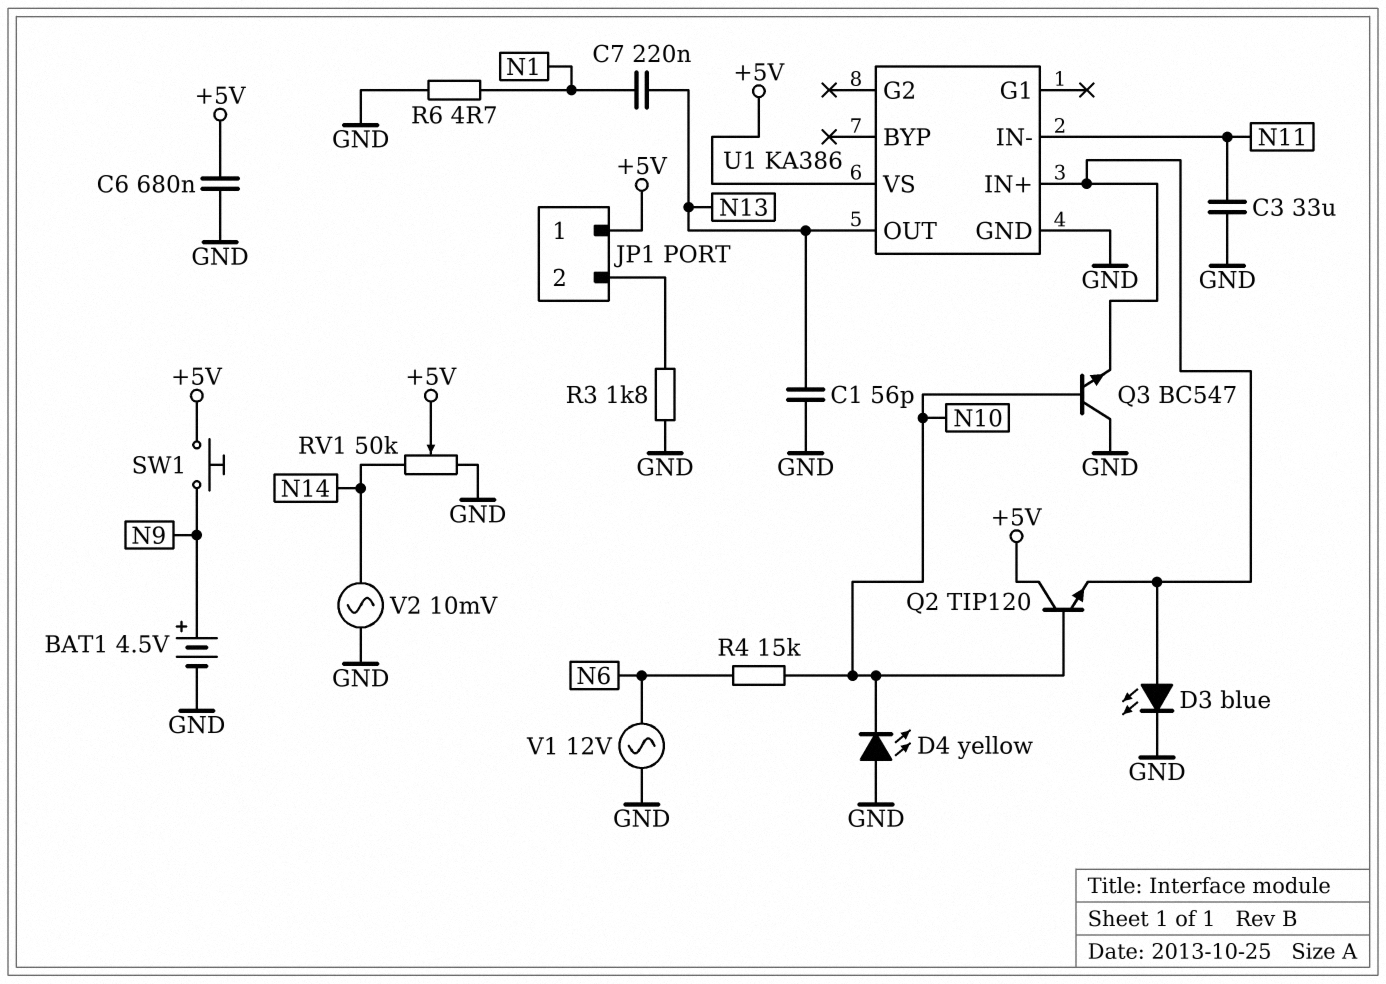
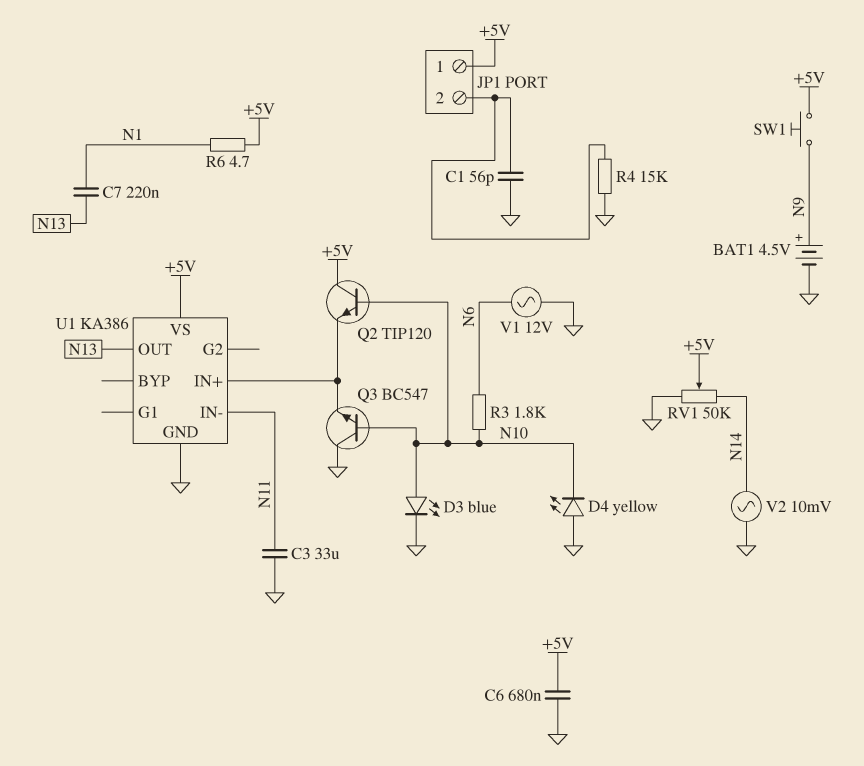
C1: 56pF (GND, N13) -> 56pF (GND, JP1/2)
D3: LED blue (A U1/IN+, K GND) -> LED blue (A N10, K GND)
R3: 1.8k (GND, JP1/2) -> 1.8k (N6, N10)
R4: 15k (N6, N10) -> 15k (GND, JP1/2)
R6: 4.7 (GND, N1) -> 4.7 (+5V, N1)

